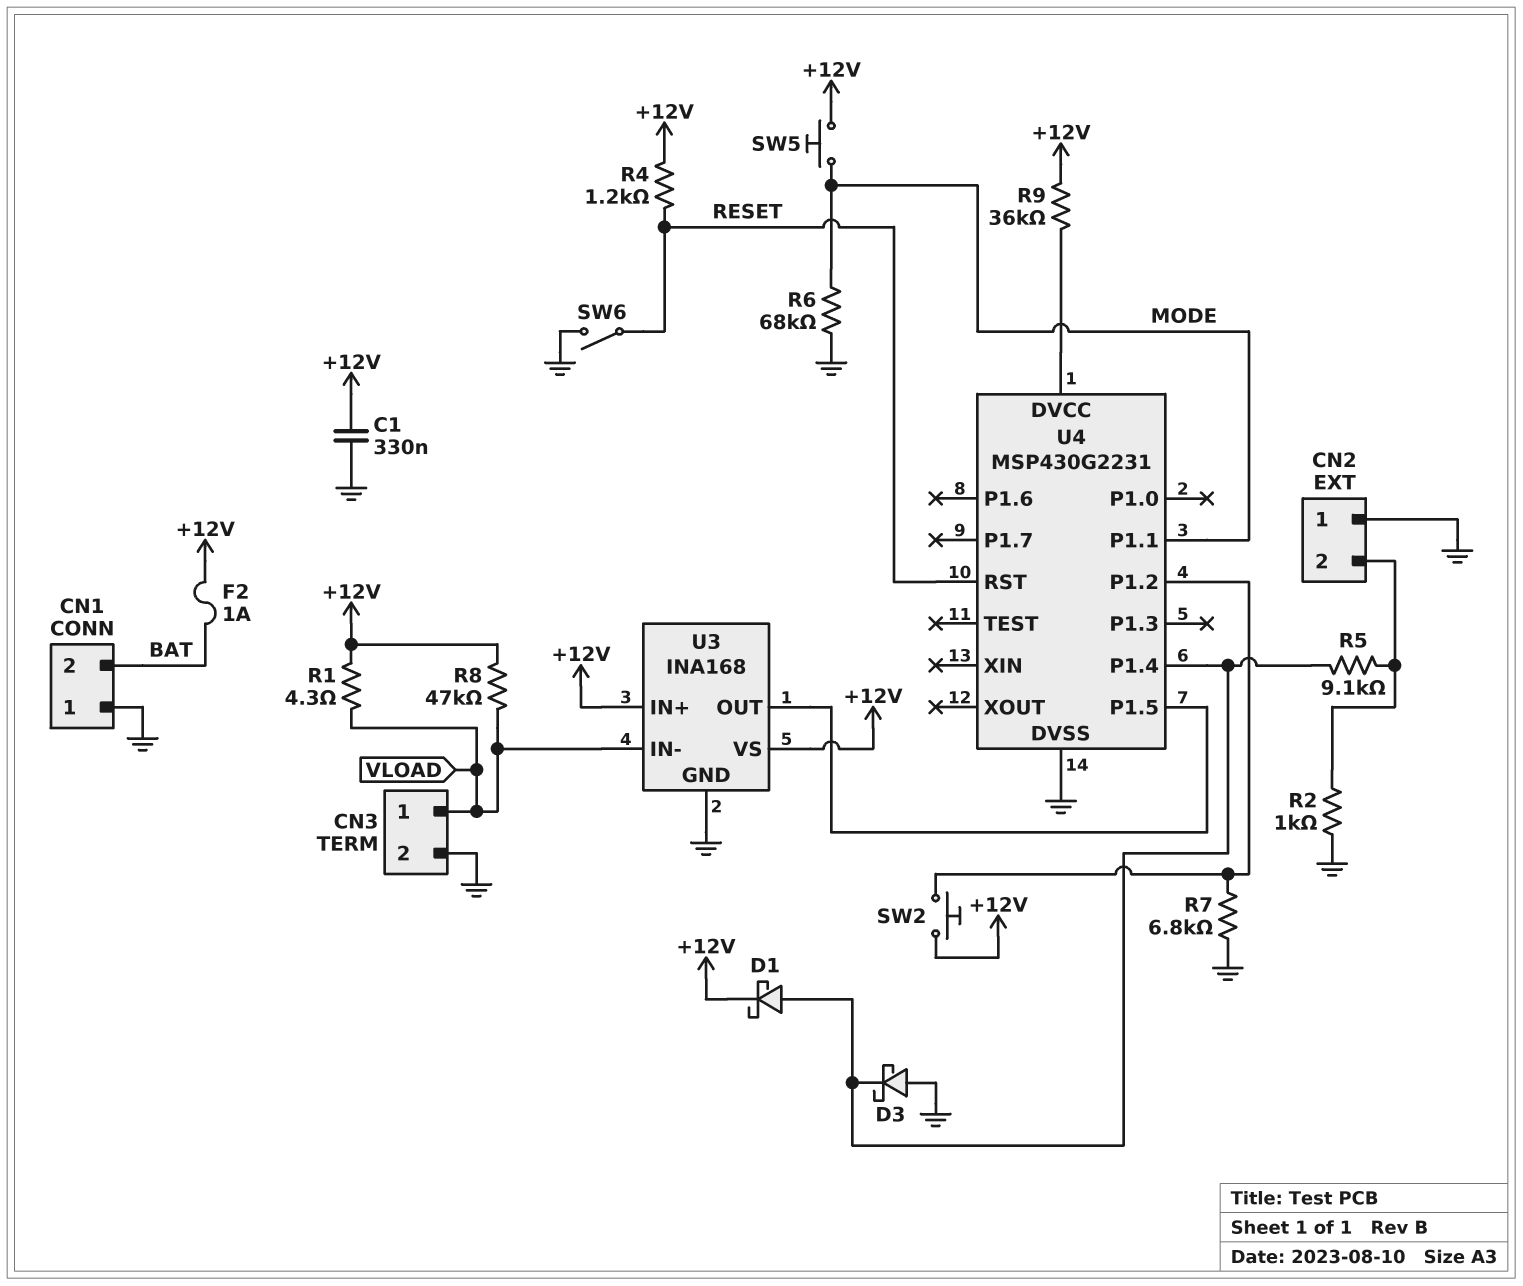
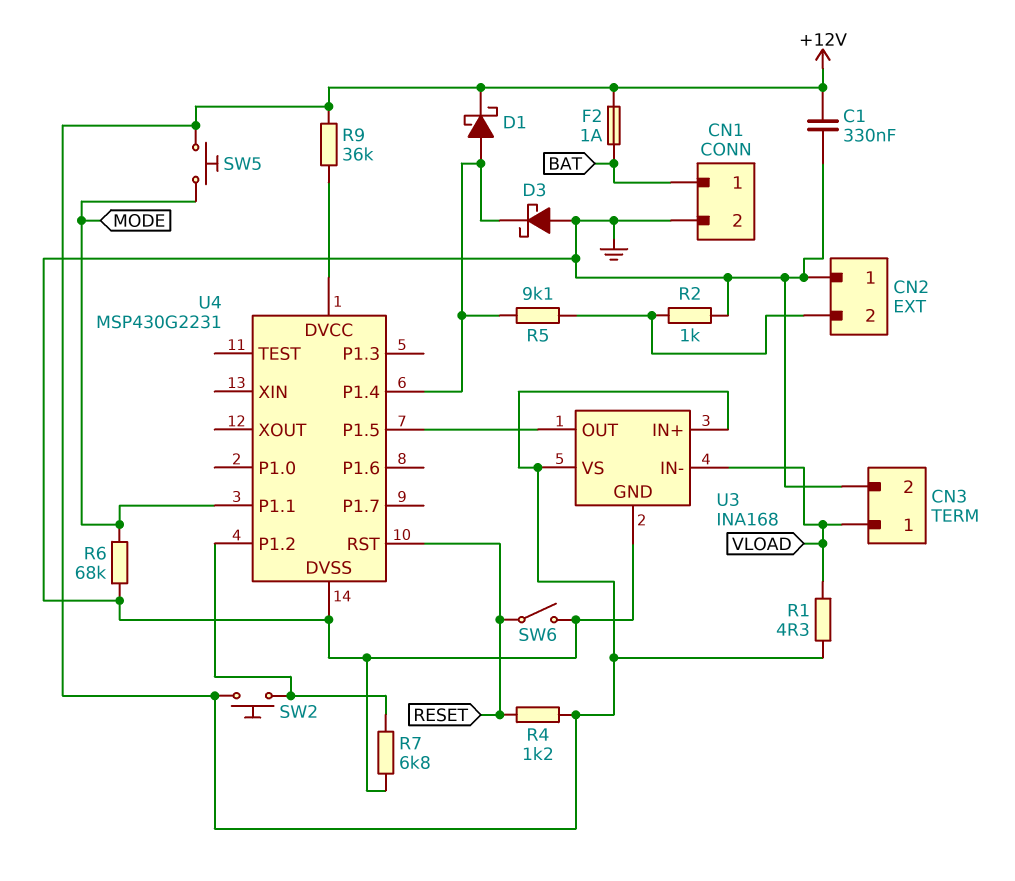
CN1 pin 1: GND -> BAT
CN1 pin 2: BAT -> GND
R8: 47k (+12V, VLOAD) -> none

